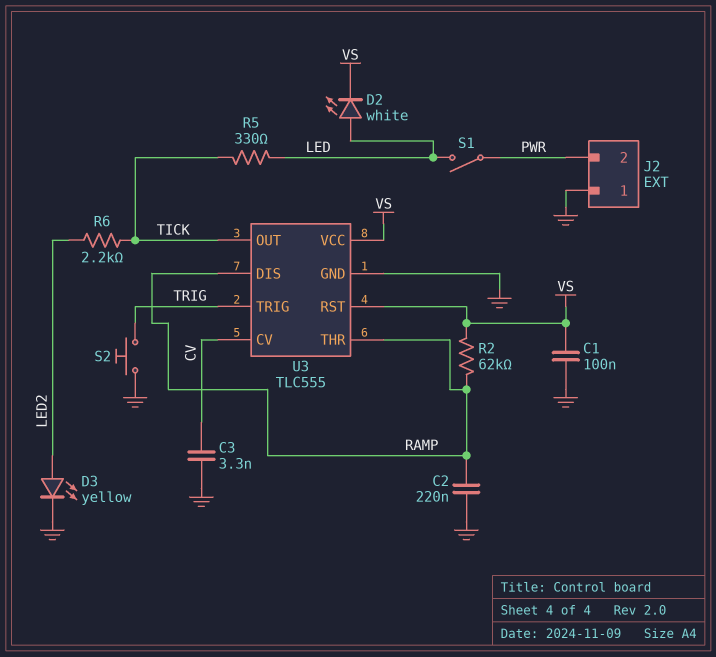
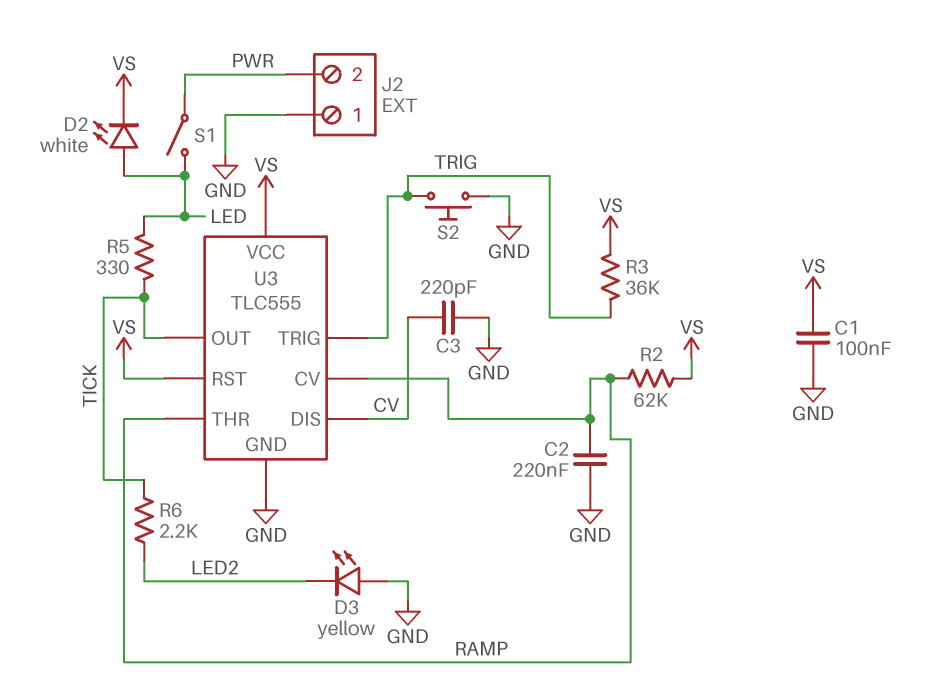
C3: 3.3nF (CV, GND) -> 220pF (CV, GND)
D3: LED yellow (A LED2, K GND) -> LED yellow (A GND, K LED2)
R3: none -> 36k (TRIG, VS)
U3 pin CV: CV -> RAMP
U3 pin DIS: RAMP -> CV

